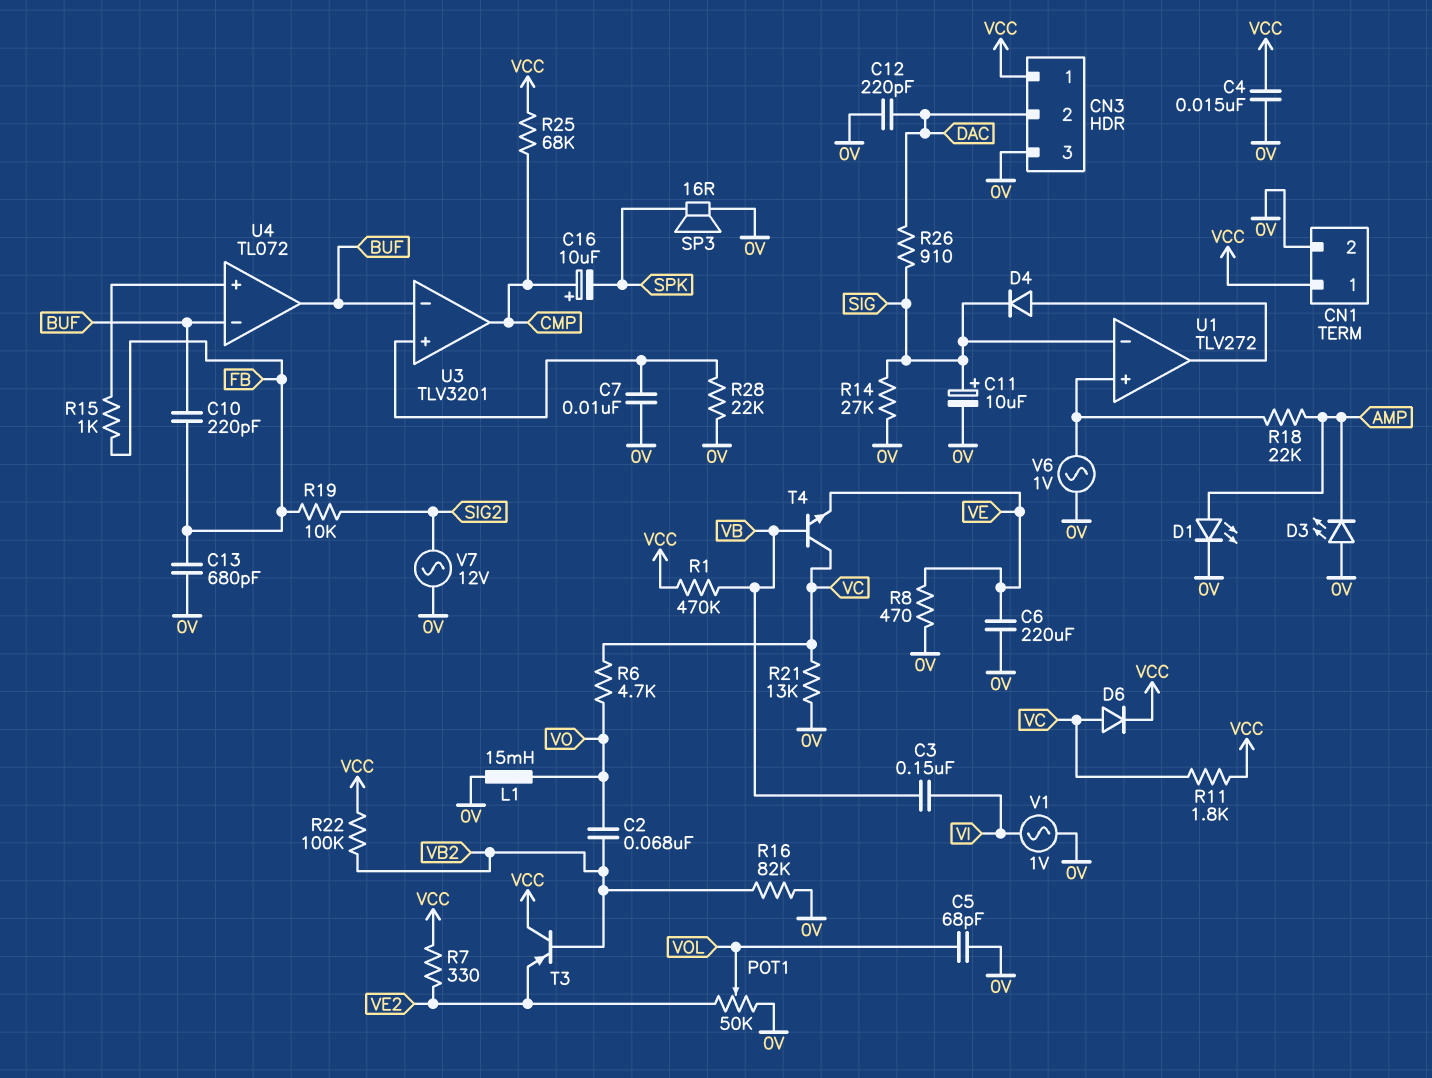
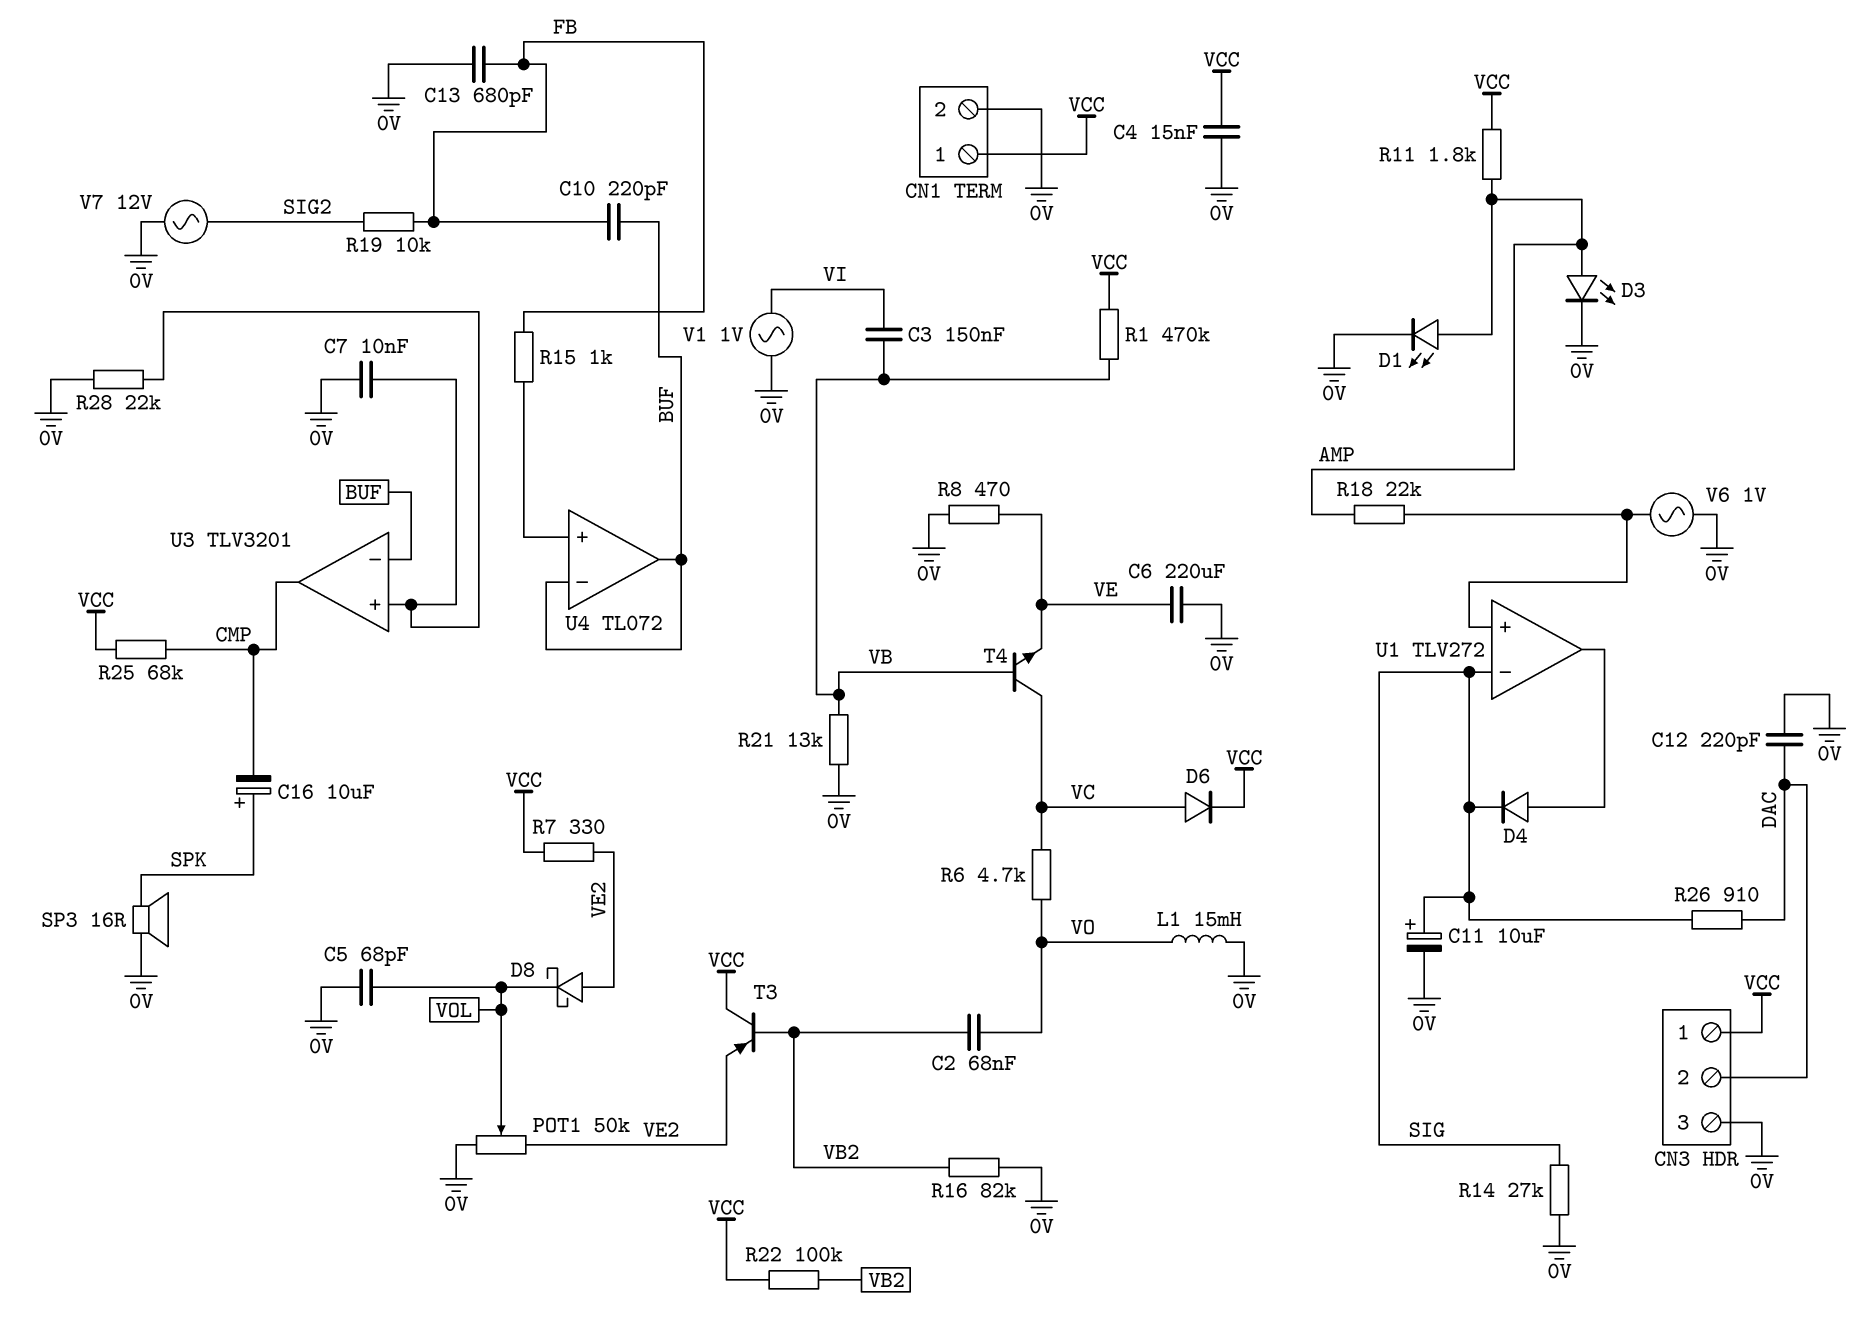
C16: 10uF (plus CMP, minus SPK) -> 10uF (plus SPK, minus CMP)
D3: LED (A 0V, K AMP) -> LED (A AMP, K 0V)
D8: none -> schottky (A VE2, K VOL)
R11: 1.8k (VC, VCC) -> 1.8k (AMP, VCC)
R21: 13k (0V, VC) -> 13k (0V, VB)

